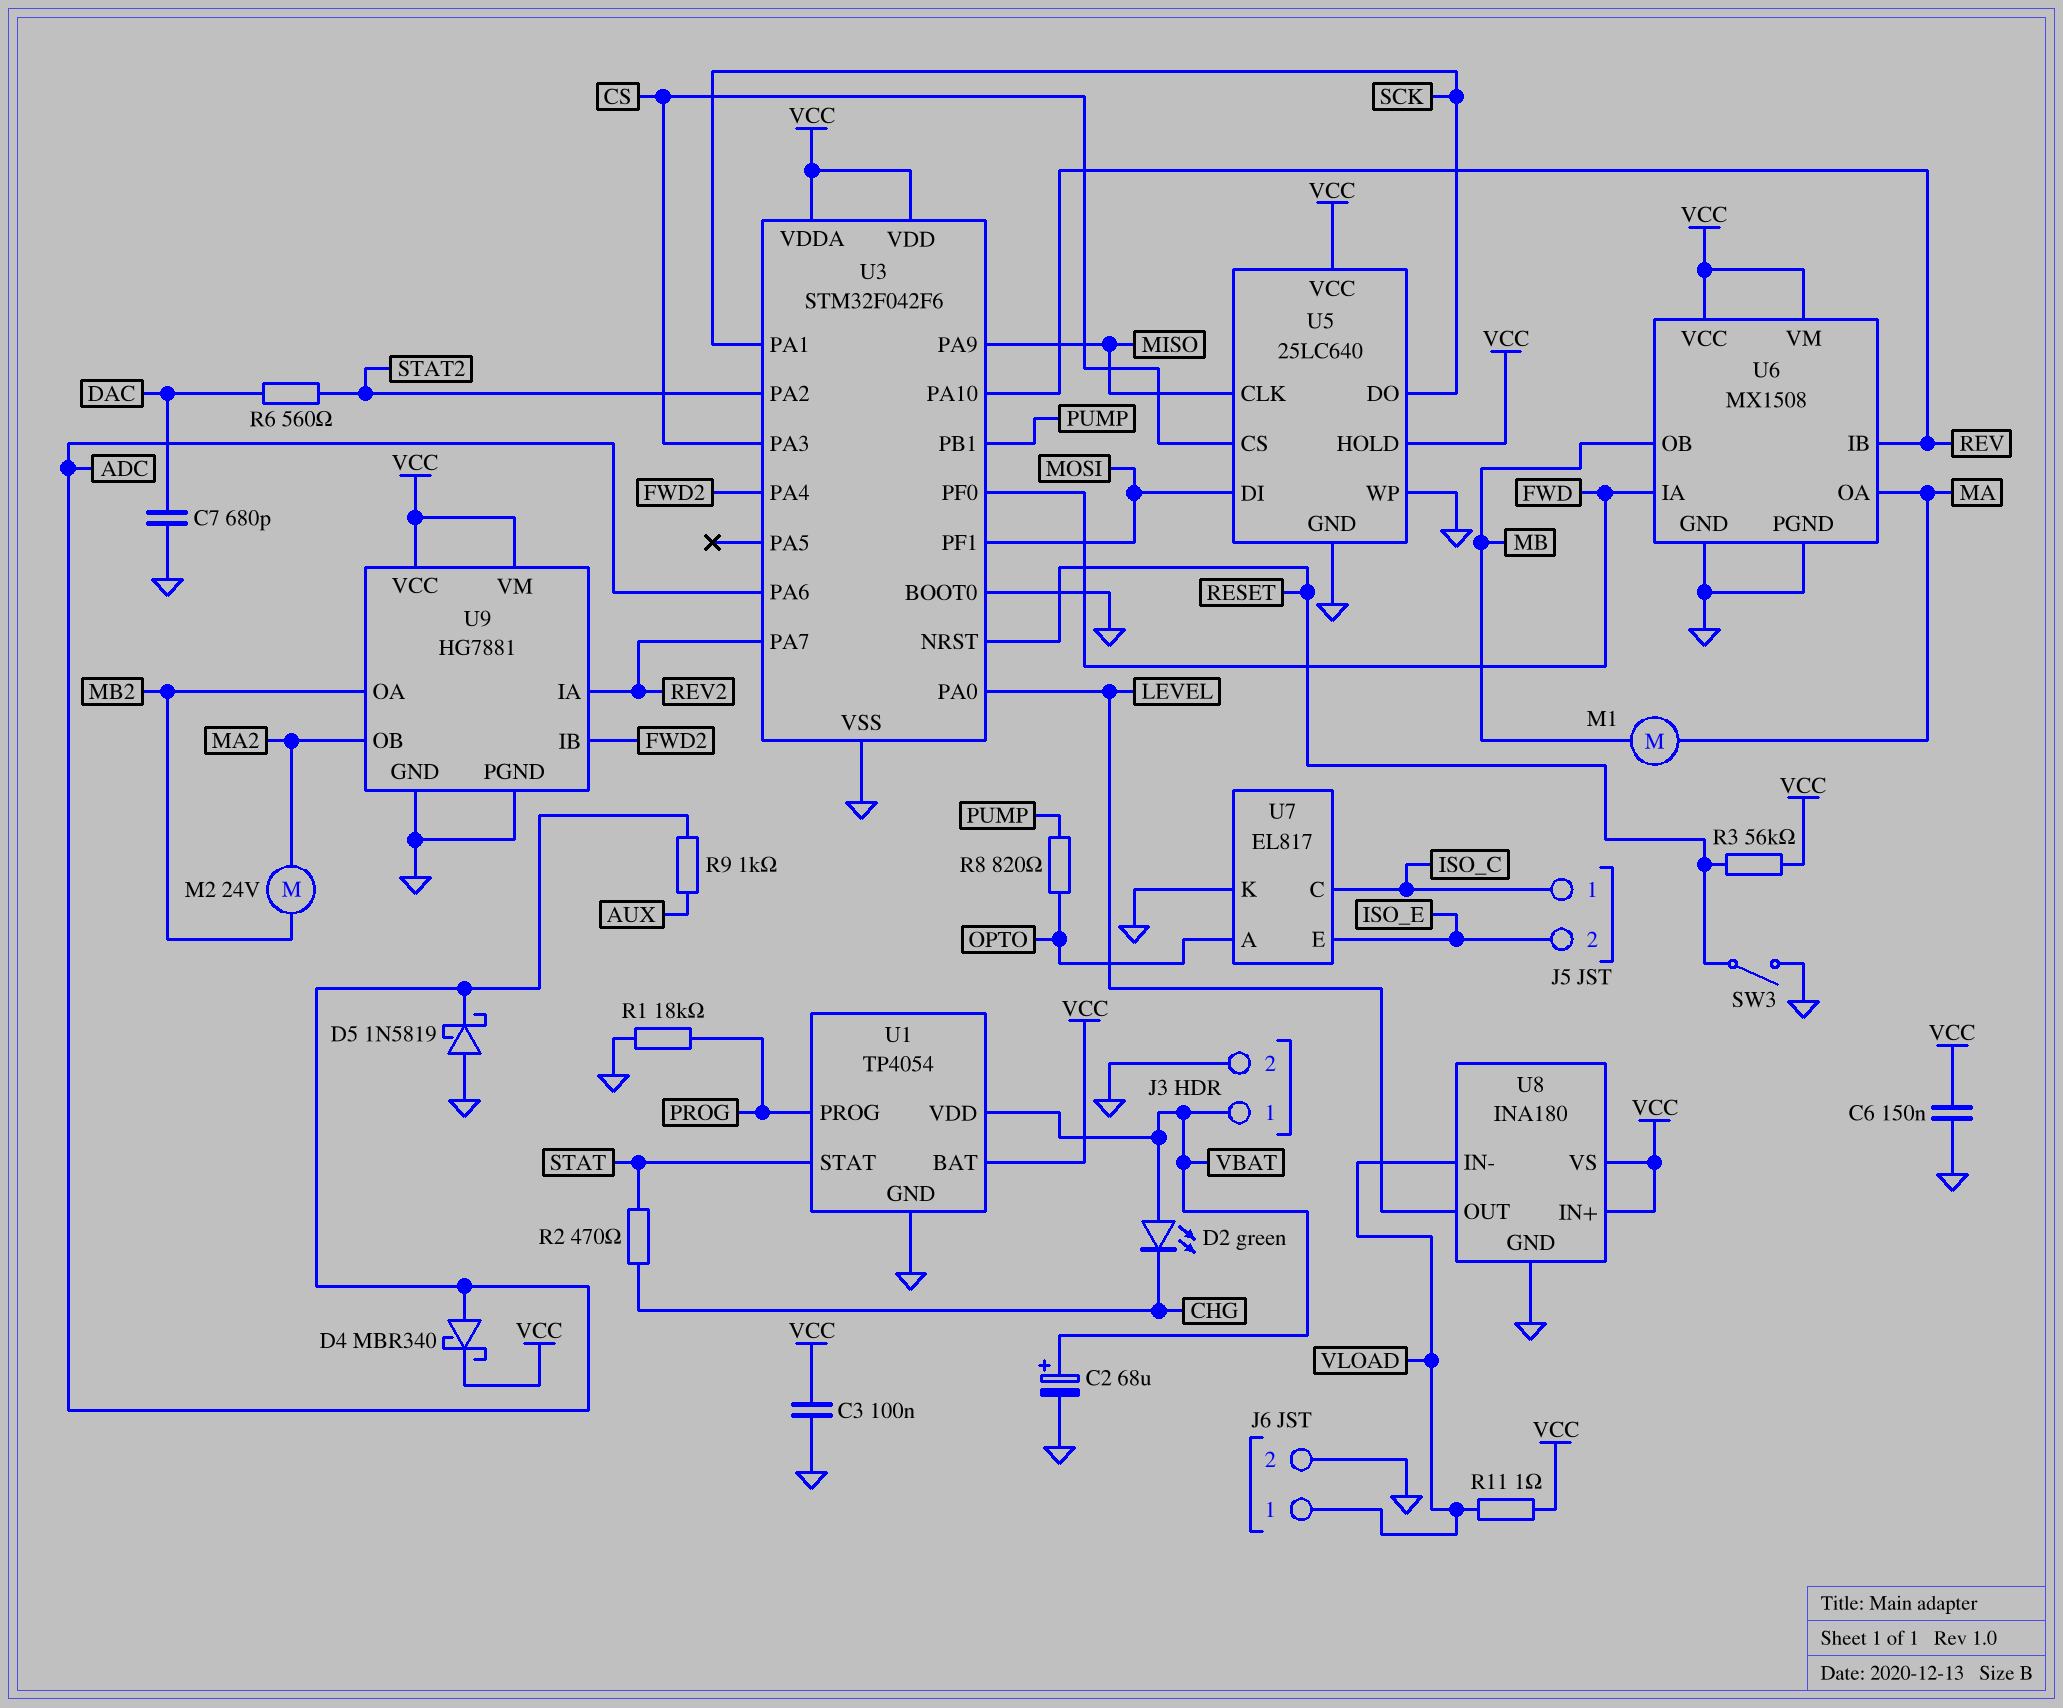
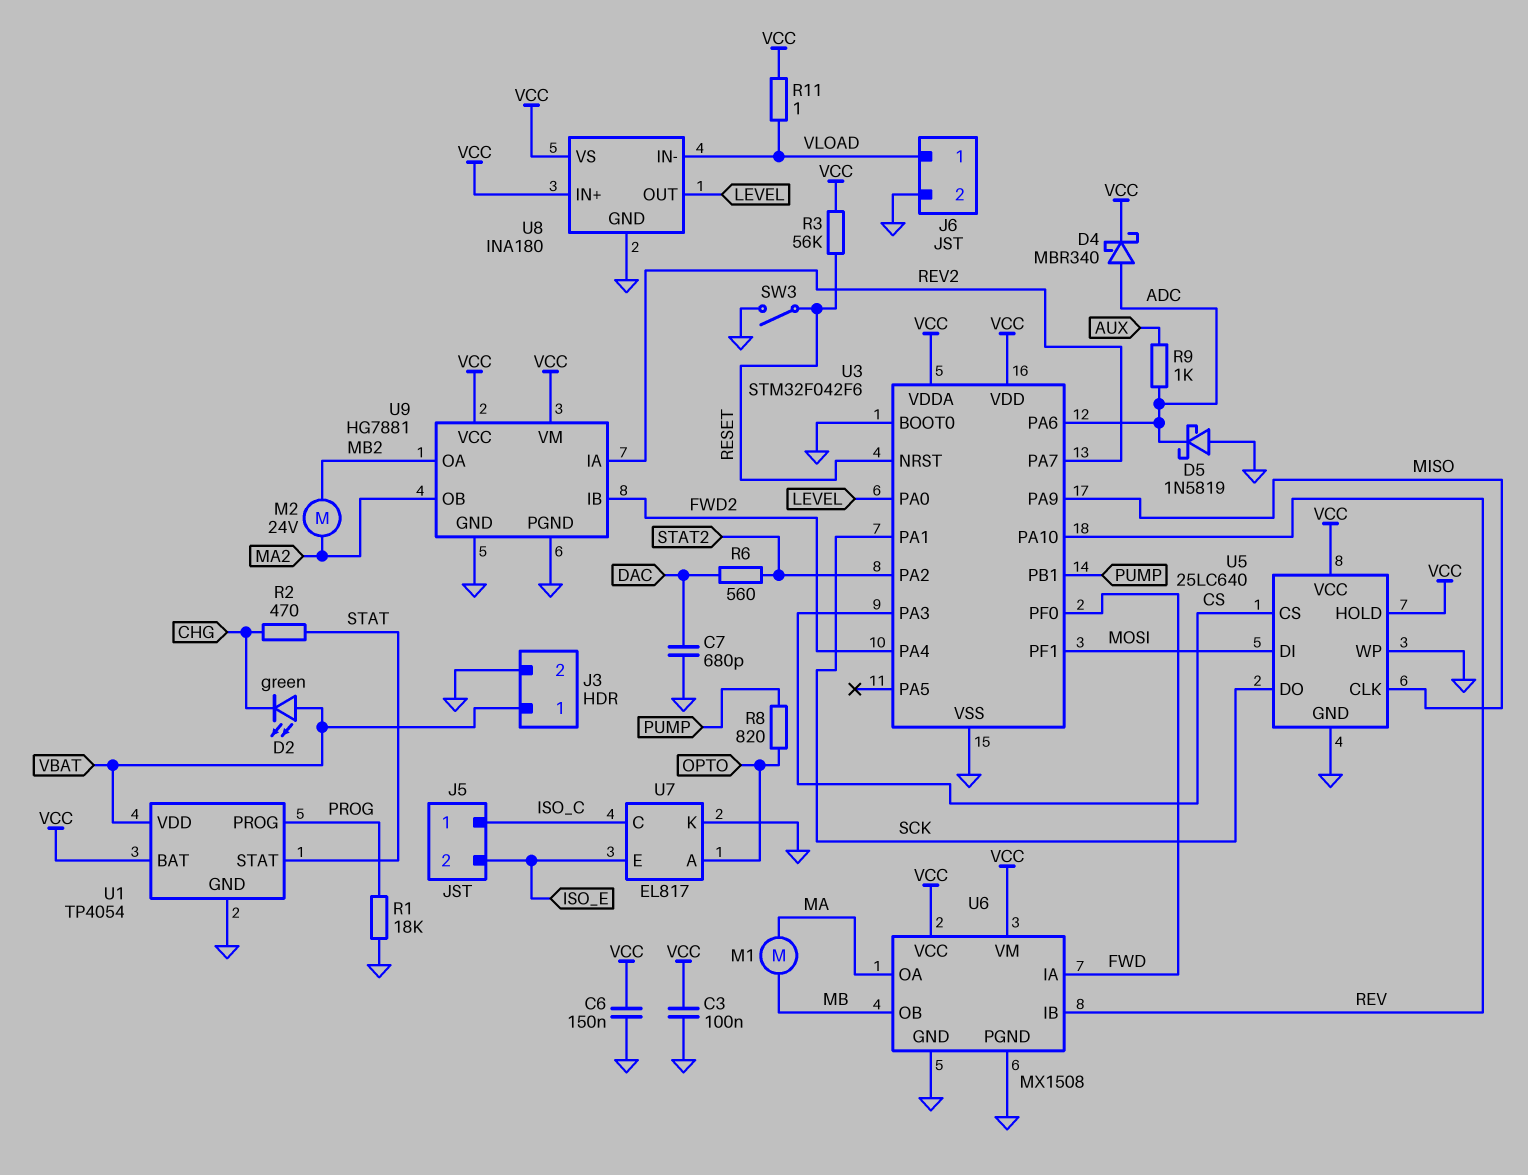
C2: 68uF (plus VBAT, minus GND) -> none

